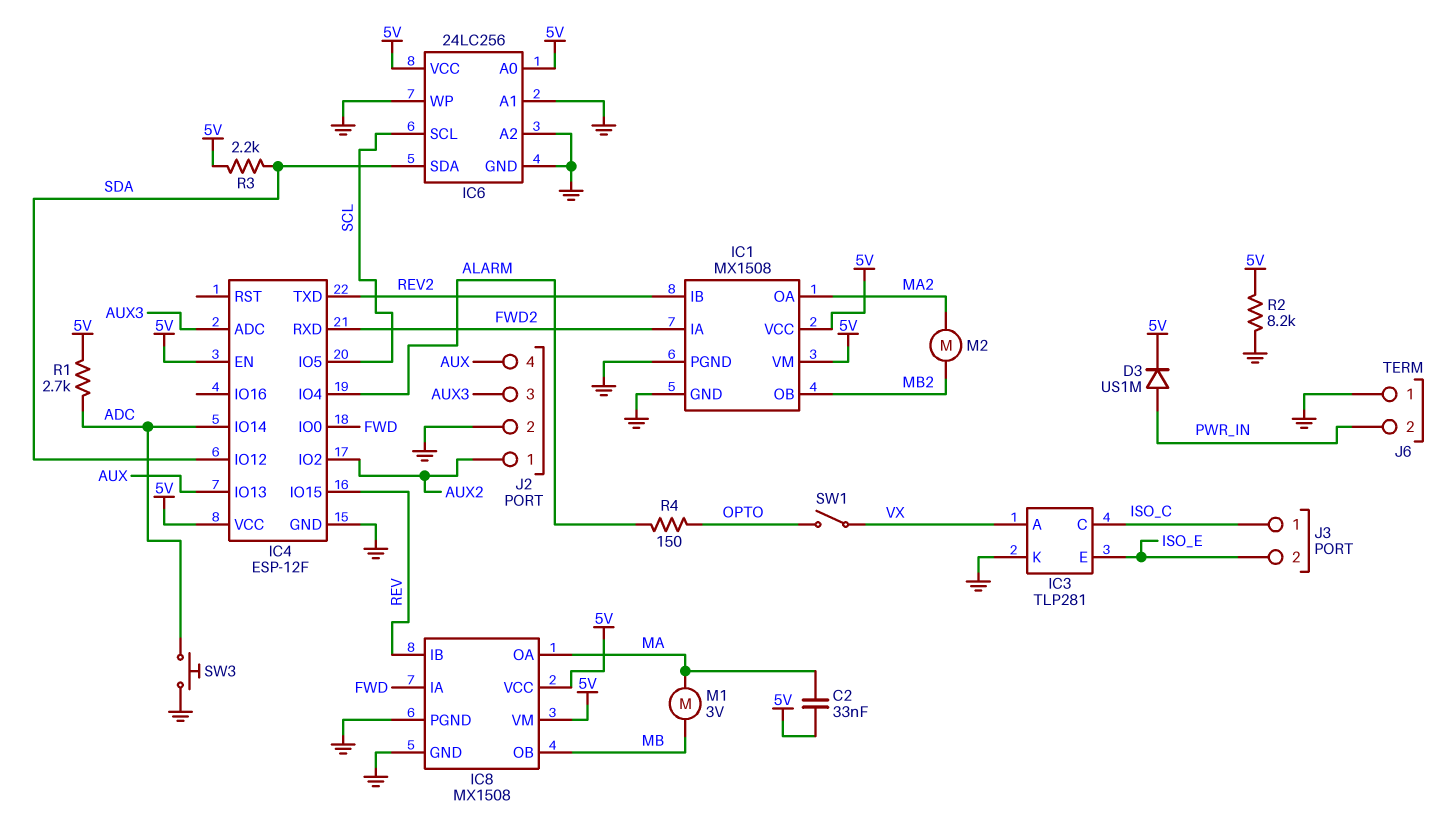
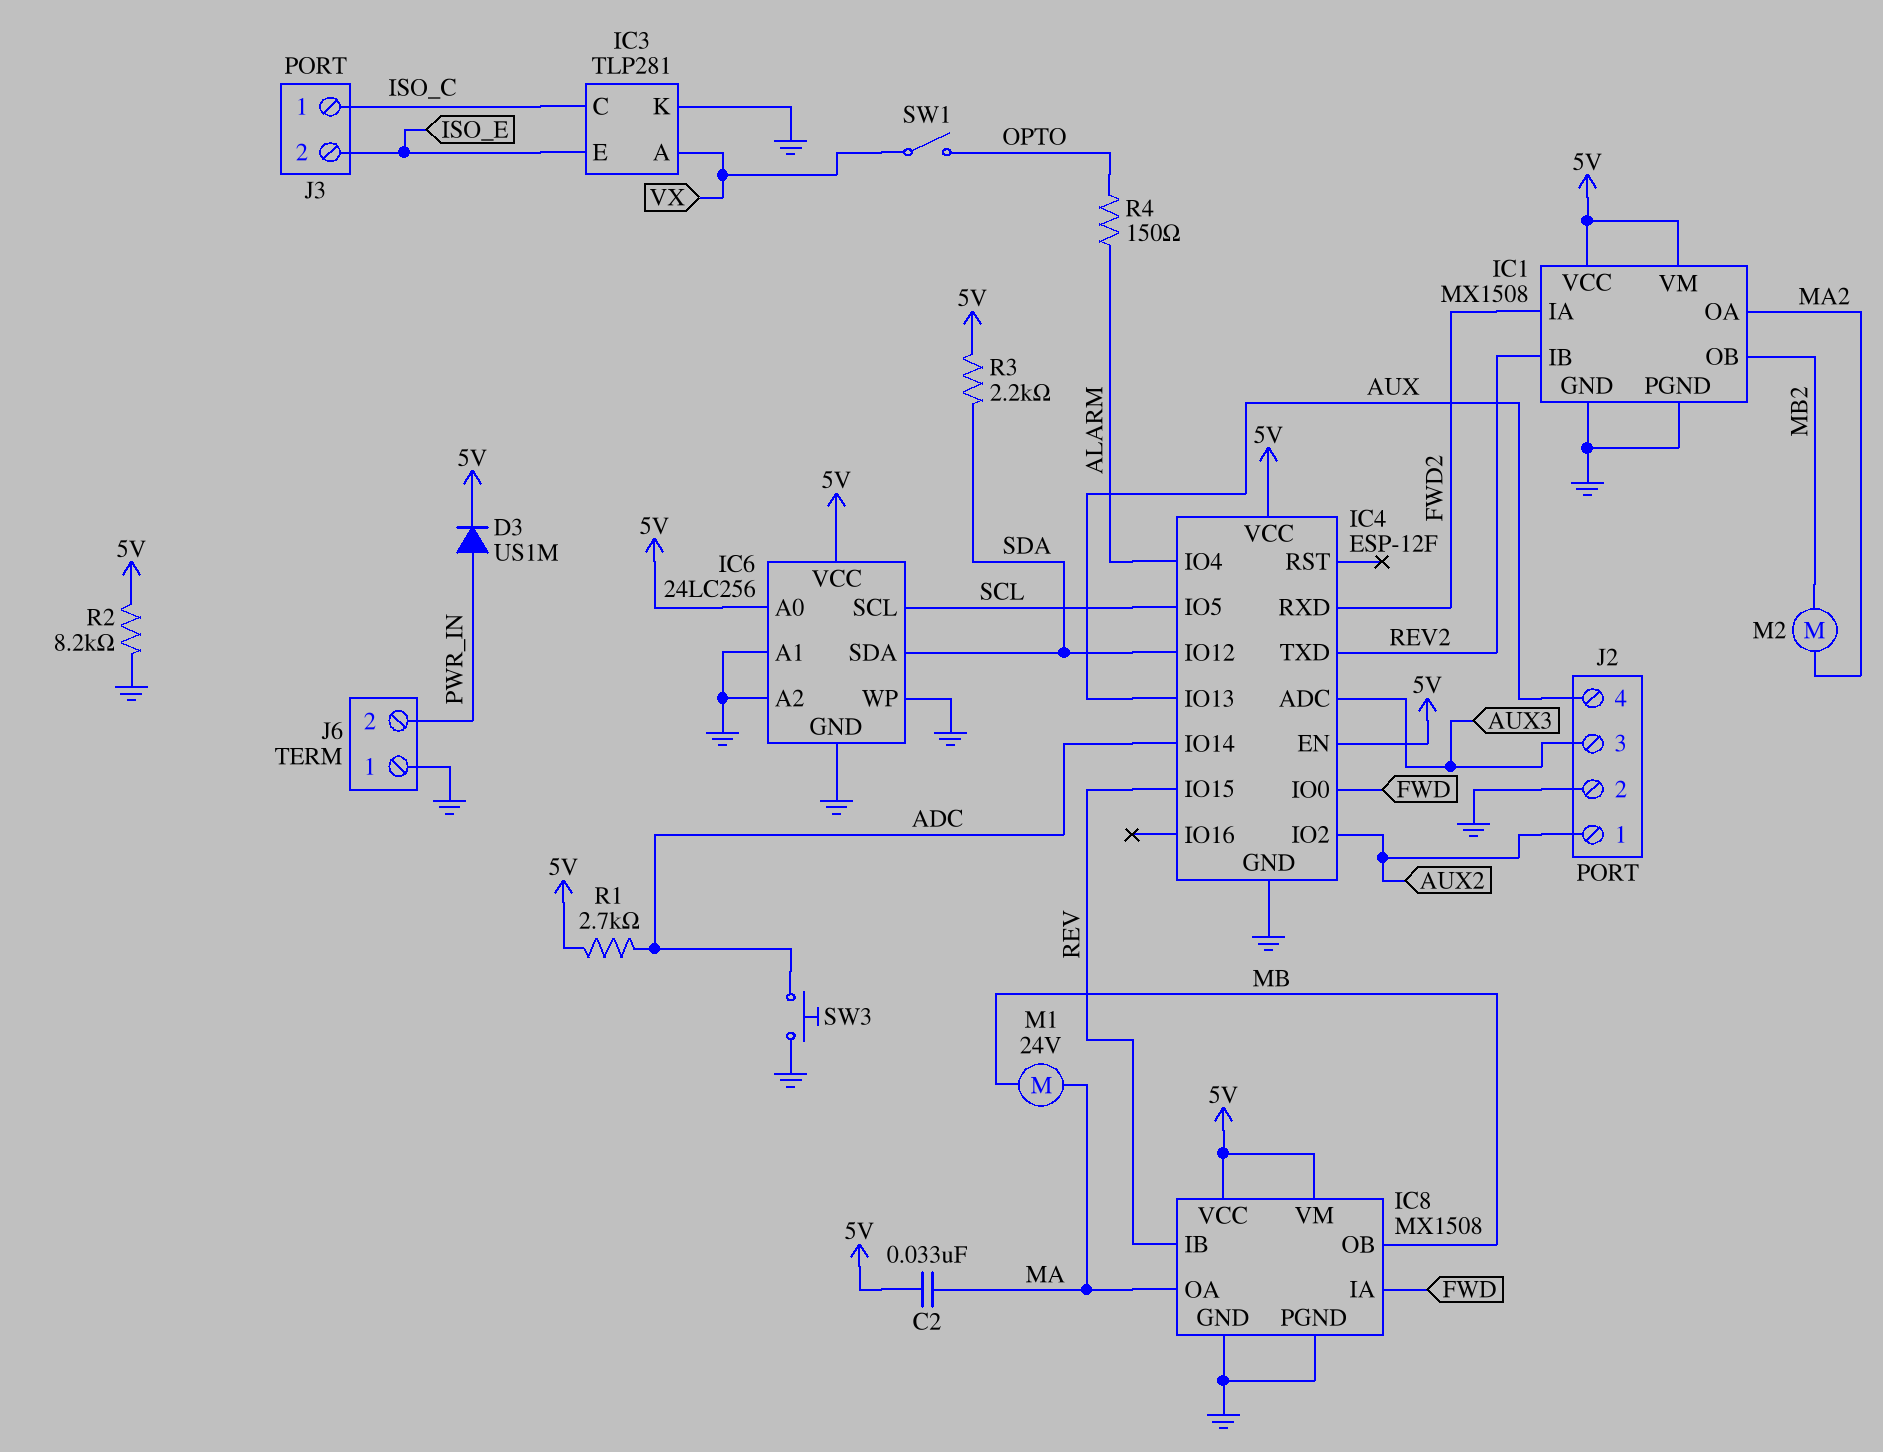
M1: motor 3V (MA, MB) -> motor 24V (MA, MB)

